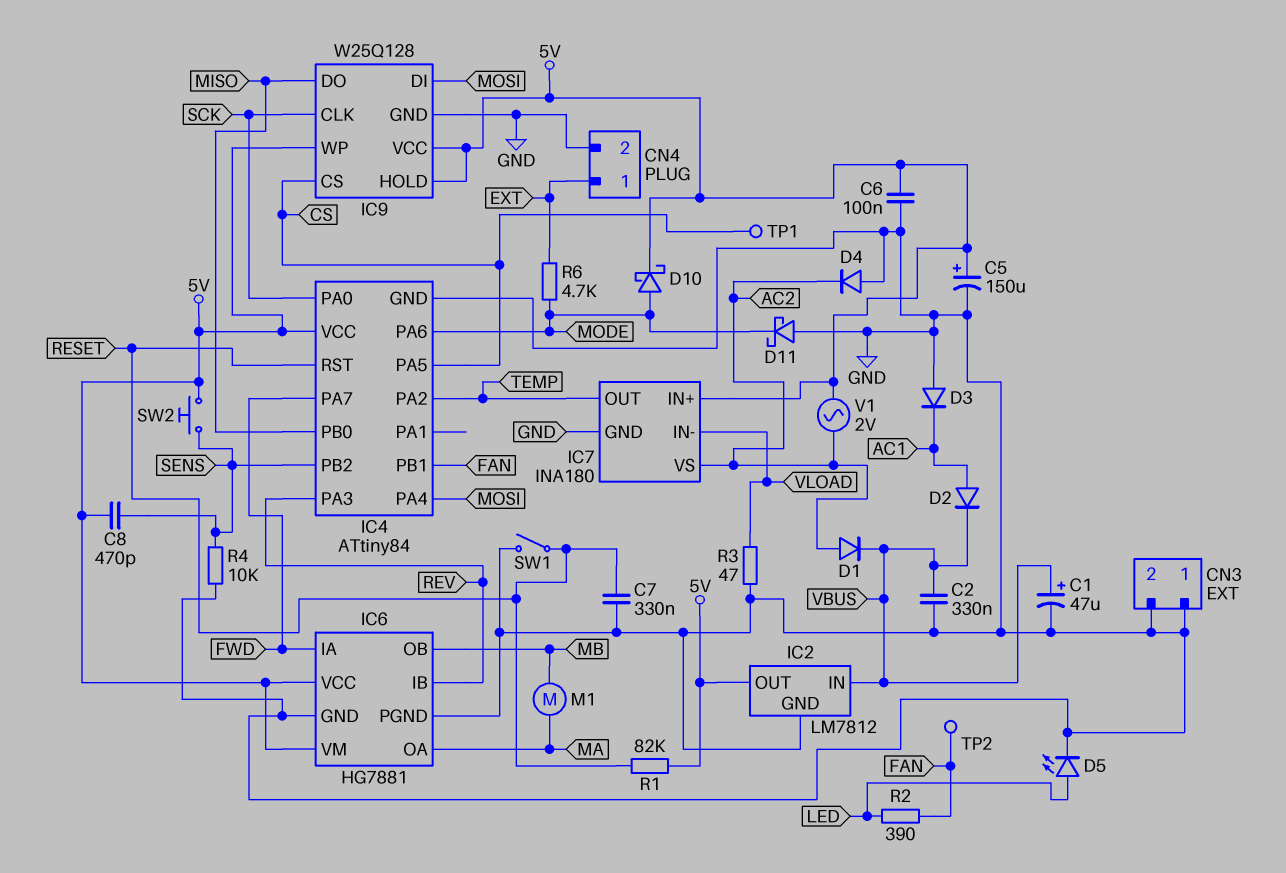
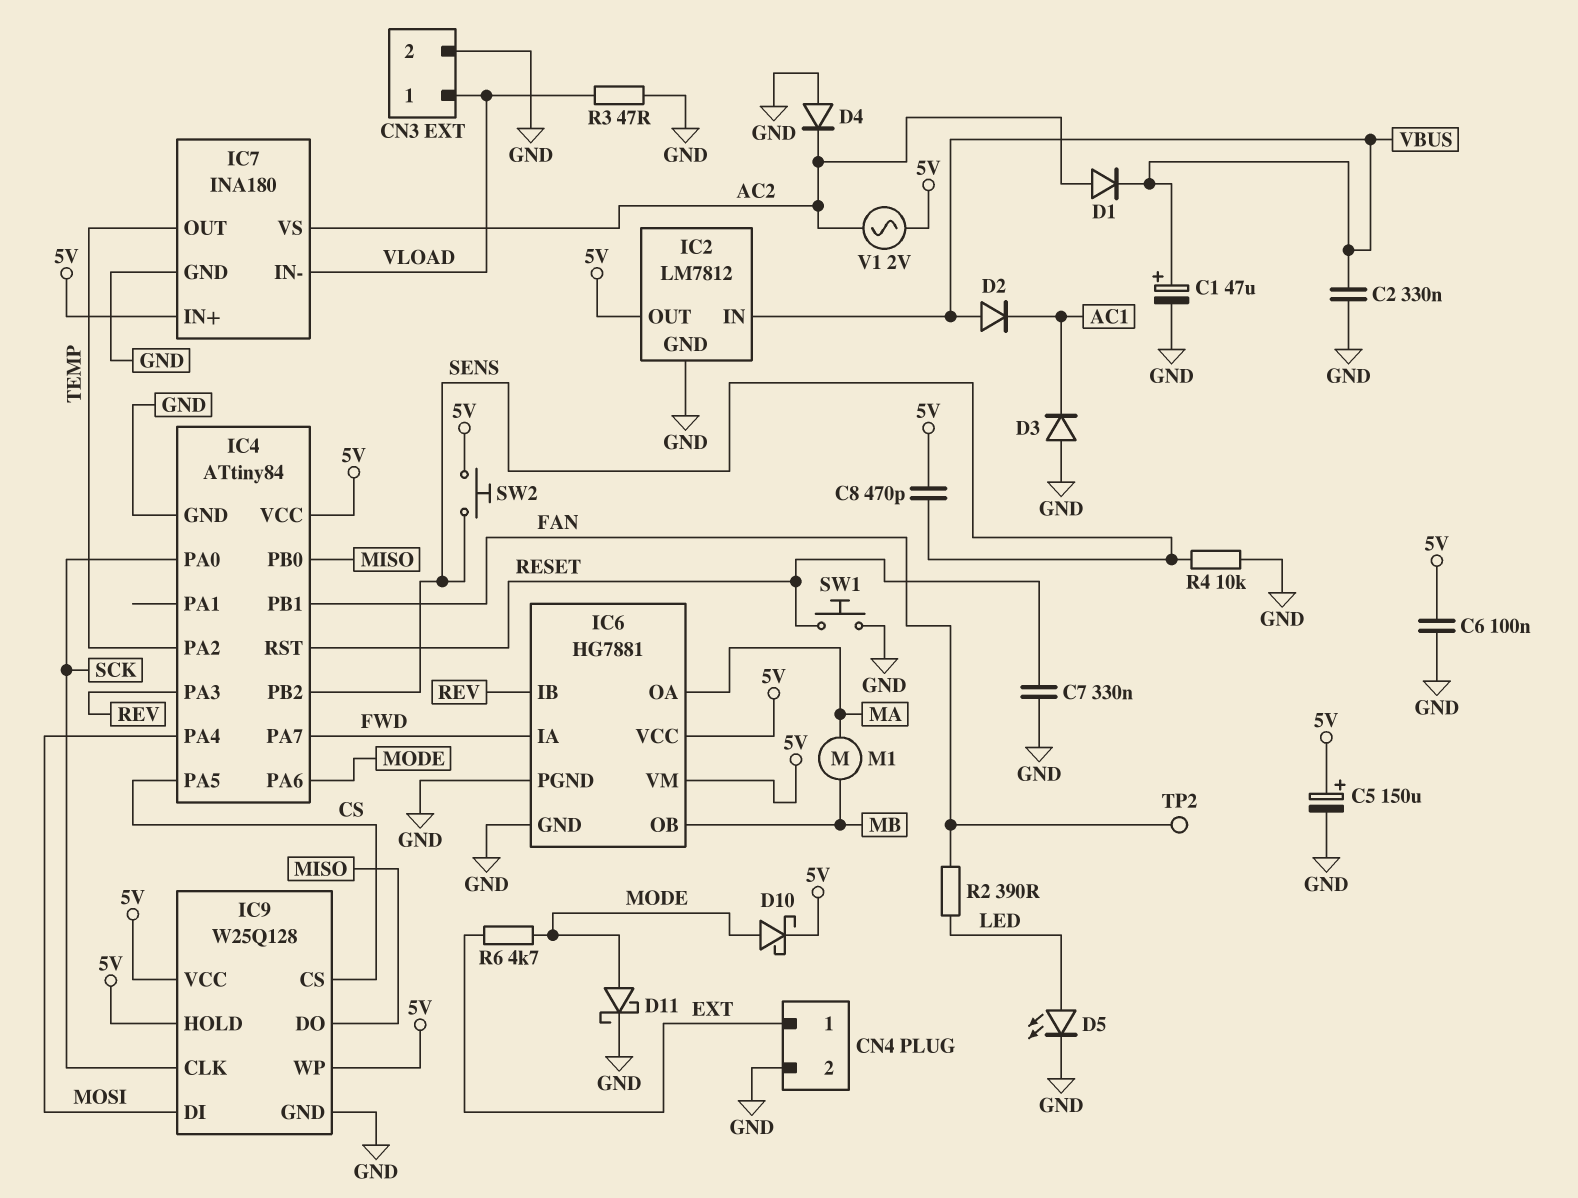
CN3 pin 1: GND -> VLOAD
D2: diode (A AC1, K VBUS) -> diode (A VBUS, K AC1)
D11: schottky (A GND, K MODE) -> schottky (A MODE, K GND)
R1: 82k (5V, RESET) -> none
SW1: switch (GND, RESET) -> button (GND, RESET)
TP1: test point (CS) -> none

